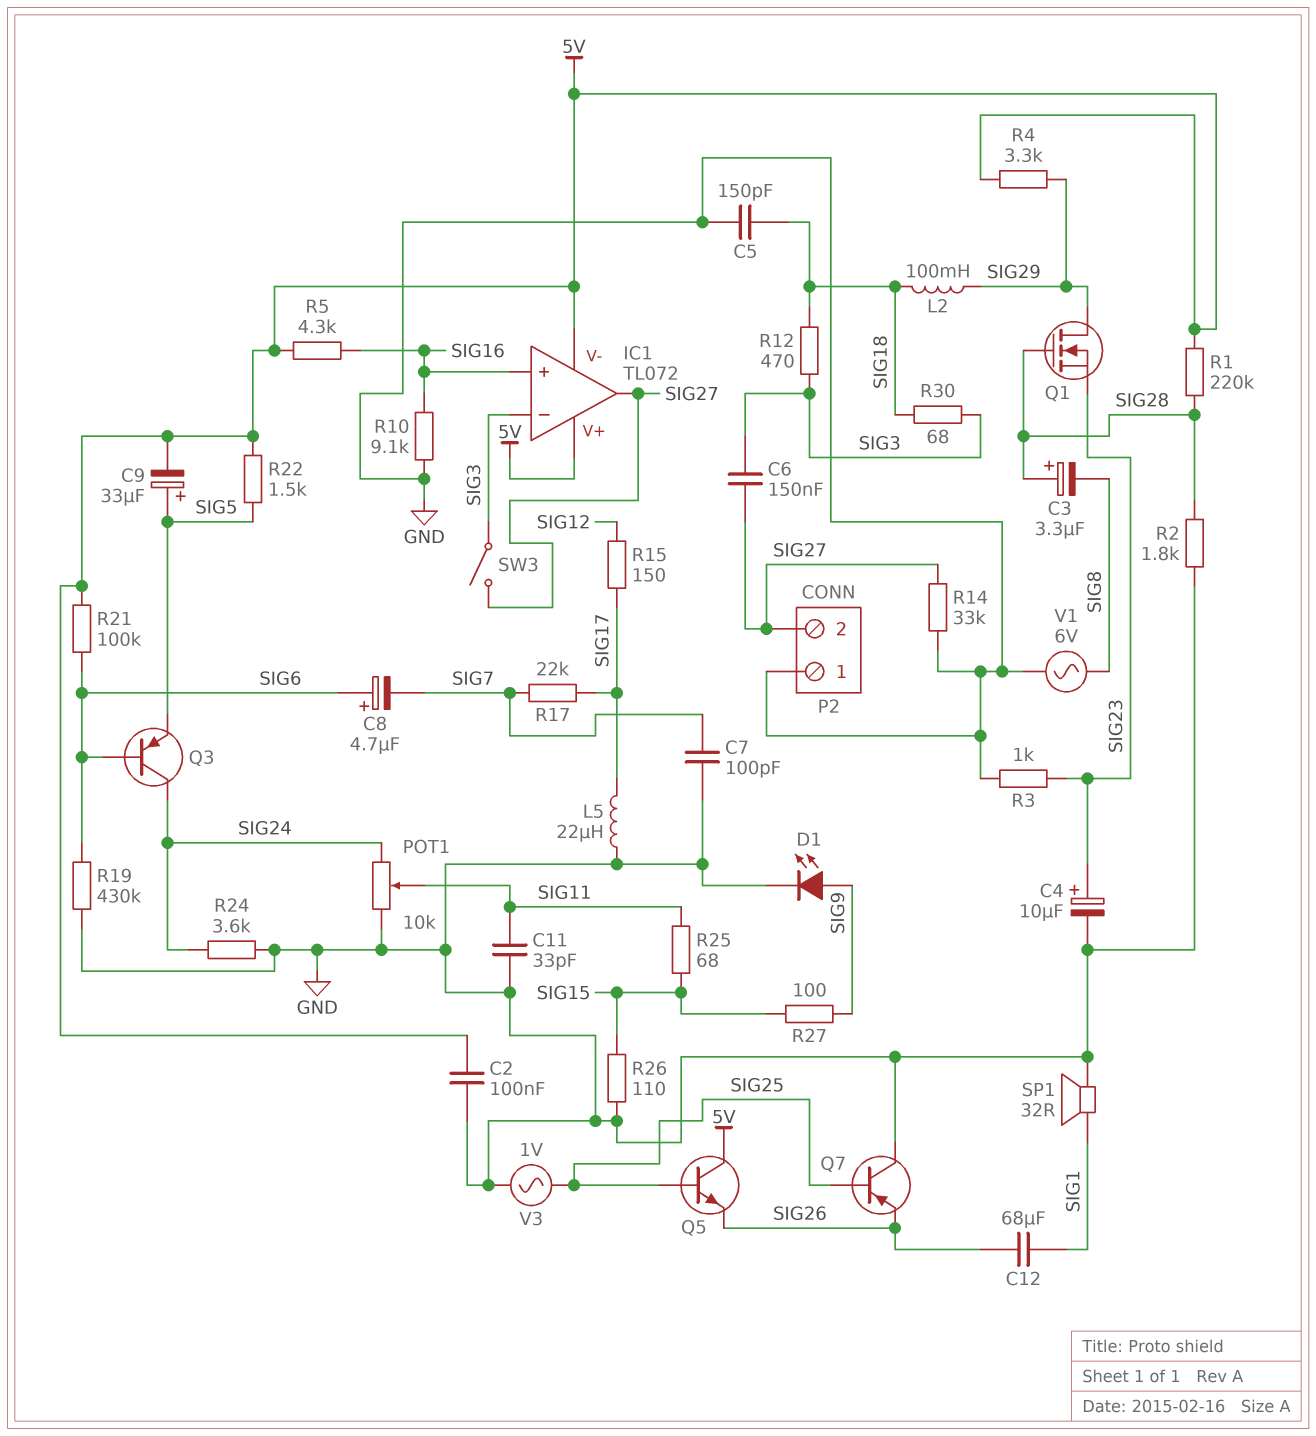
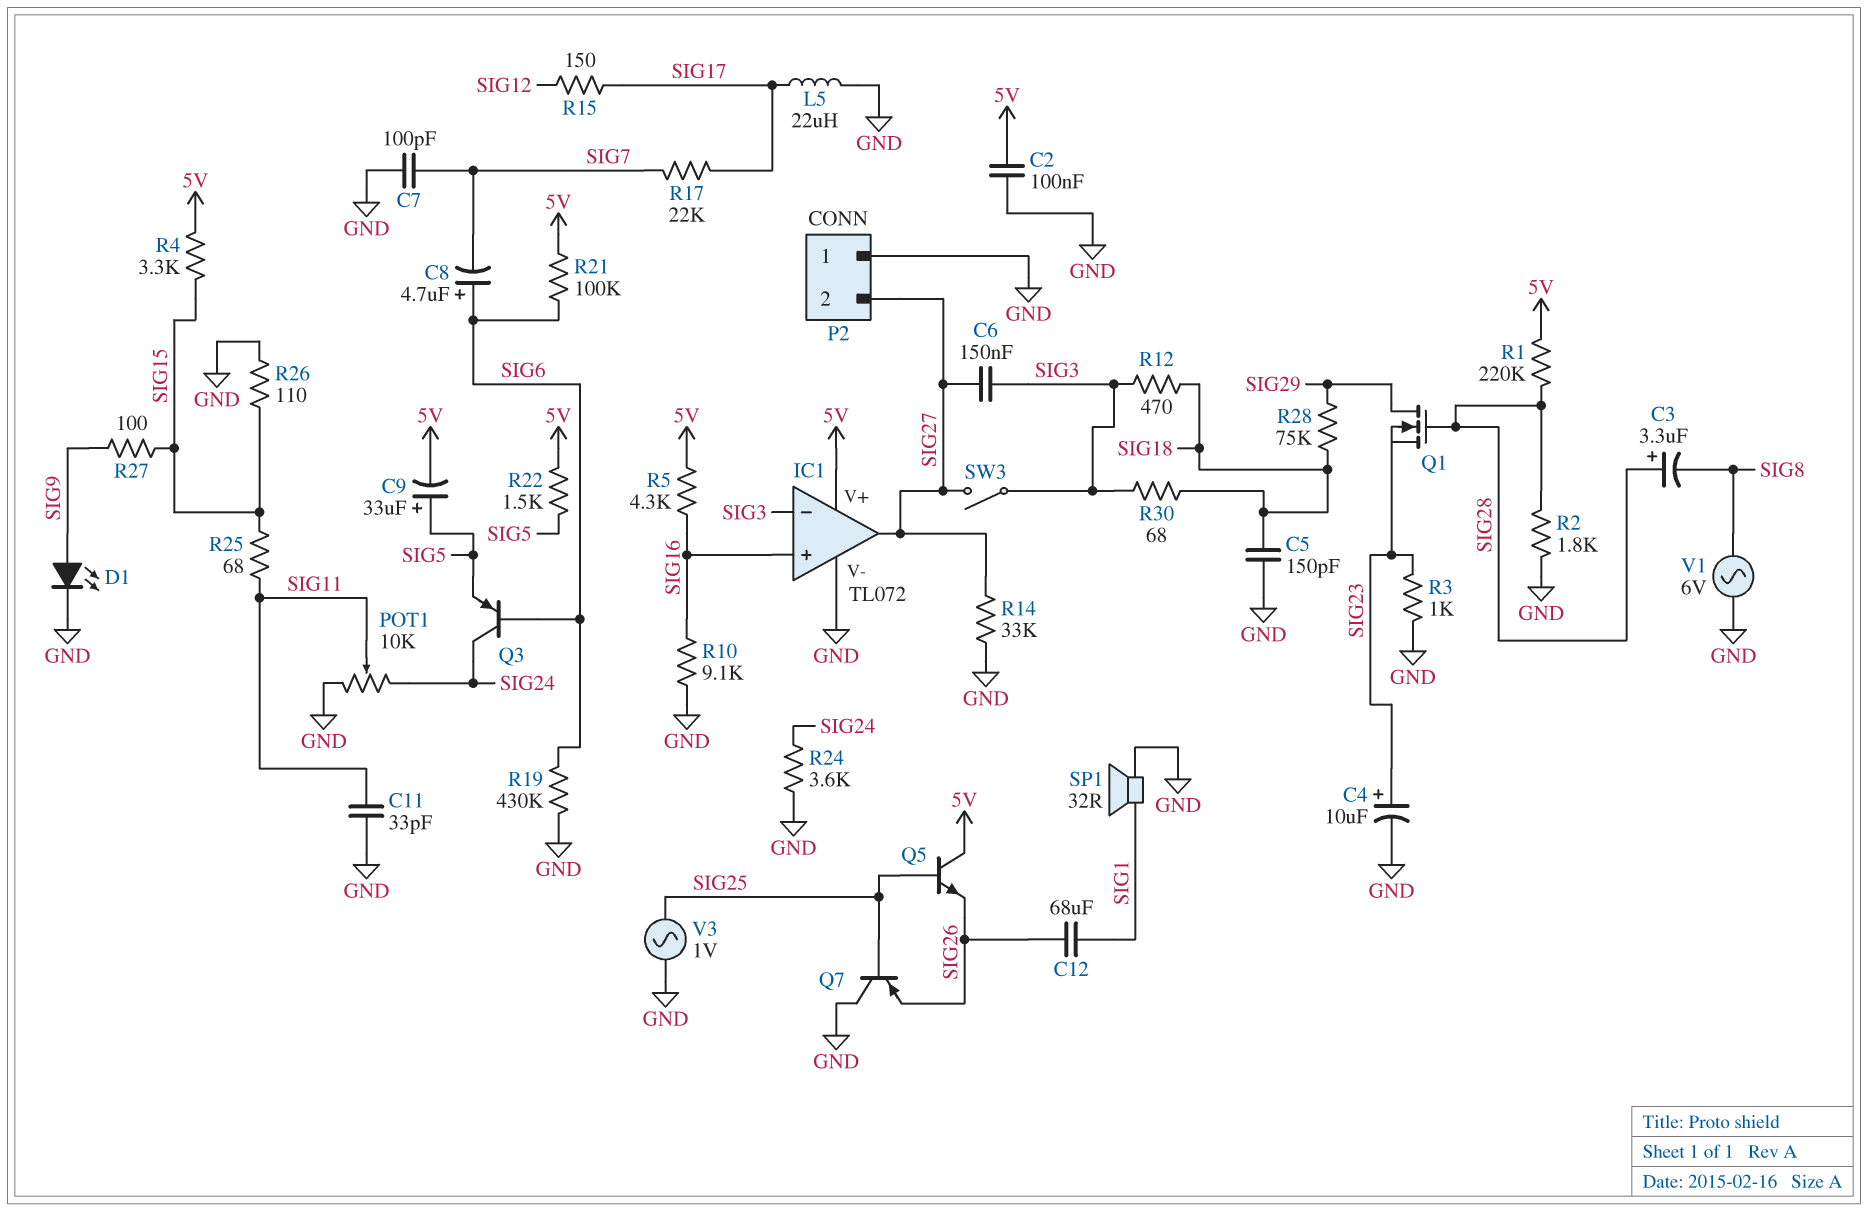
IC1 pin V-: 5V -> GND
L2: 100mH (SIG18, SIG29) -> none
R4: 3.3k (5V, SIG29) -> 3.3k (5V, SIG15)
R28: none -> 75k (SIG18, SIG29)

